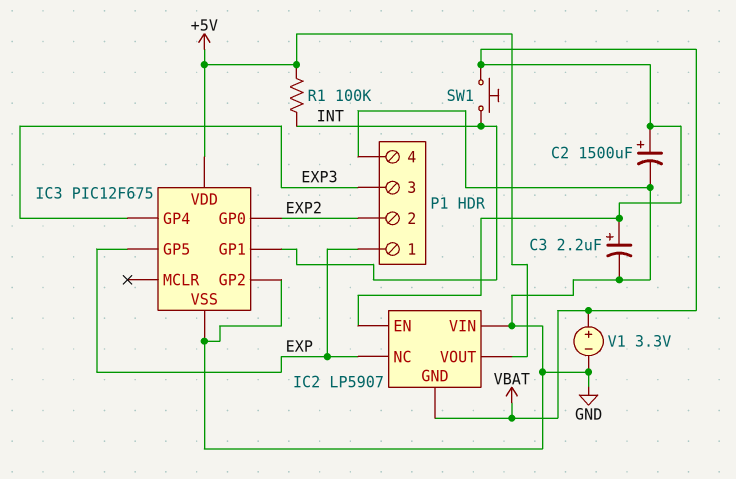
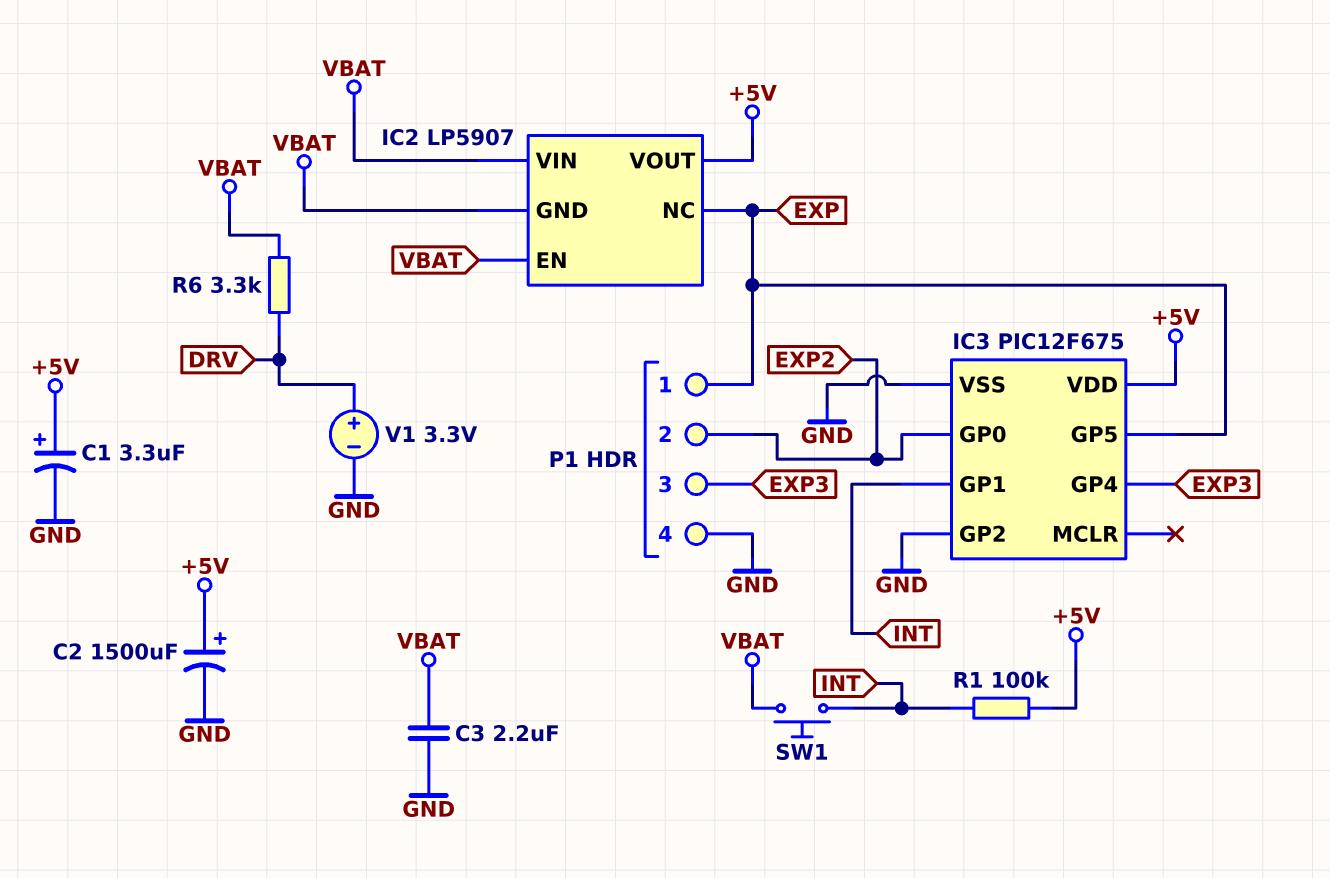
C1: none -> 3.3uF (plus +5V, minus GND)
C2: 1500uF (plus VBAT, minus GND) -> 1500uF (plus +5V, minus GND)
C3: 2.2uF (plus VBAT, minus GND) -> 2.2uF (GND, VBAT)
IC2 pin VIN: GND -> VBAT
R6: none -> 3.3k (DRV, VBAT)
V1: 3.3V (plus VBAT, minus GND) -> 3.3V (plus DRV, minus GND)

